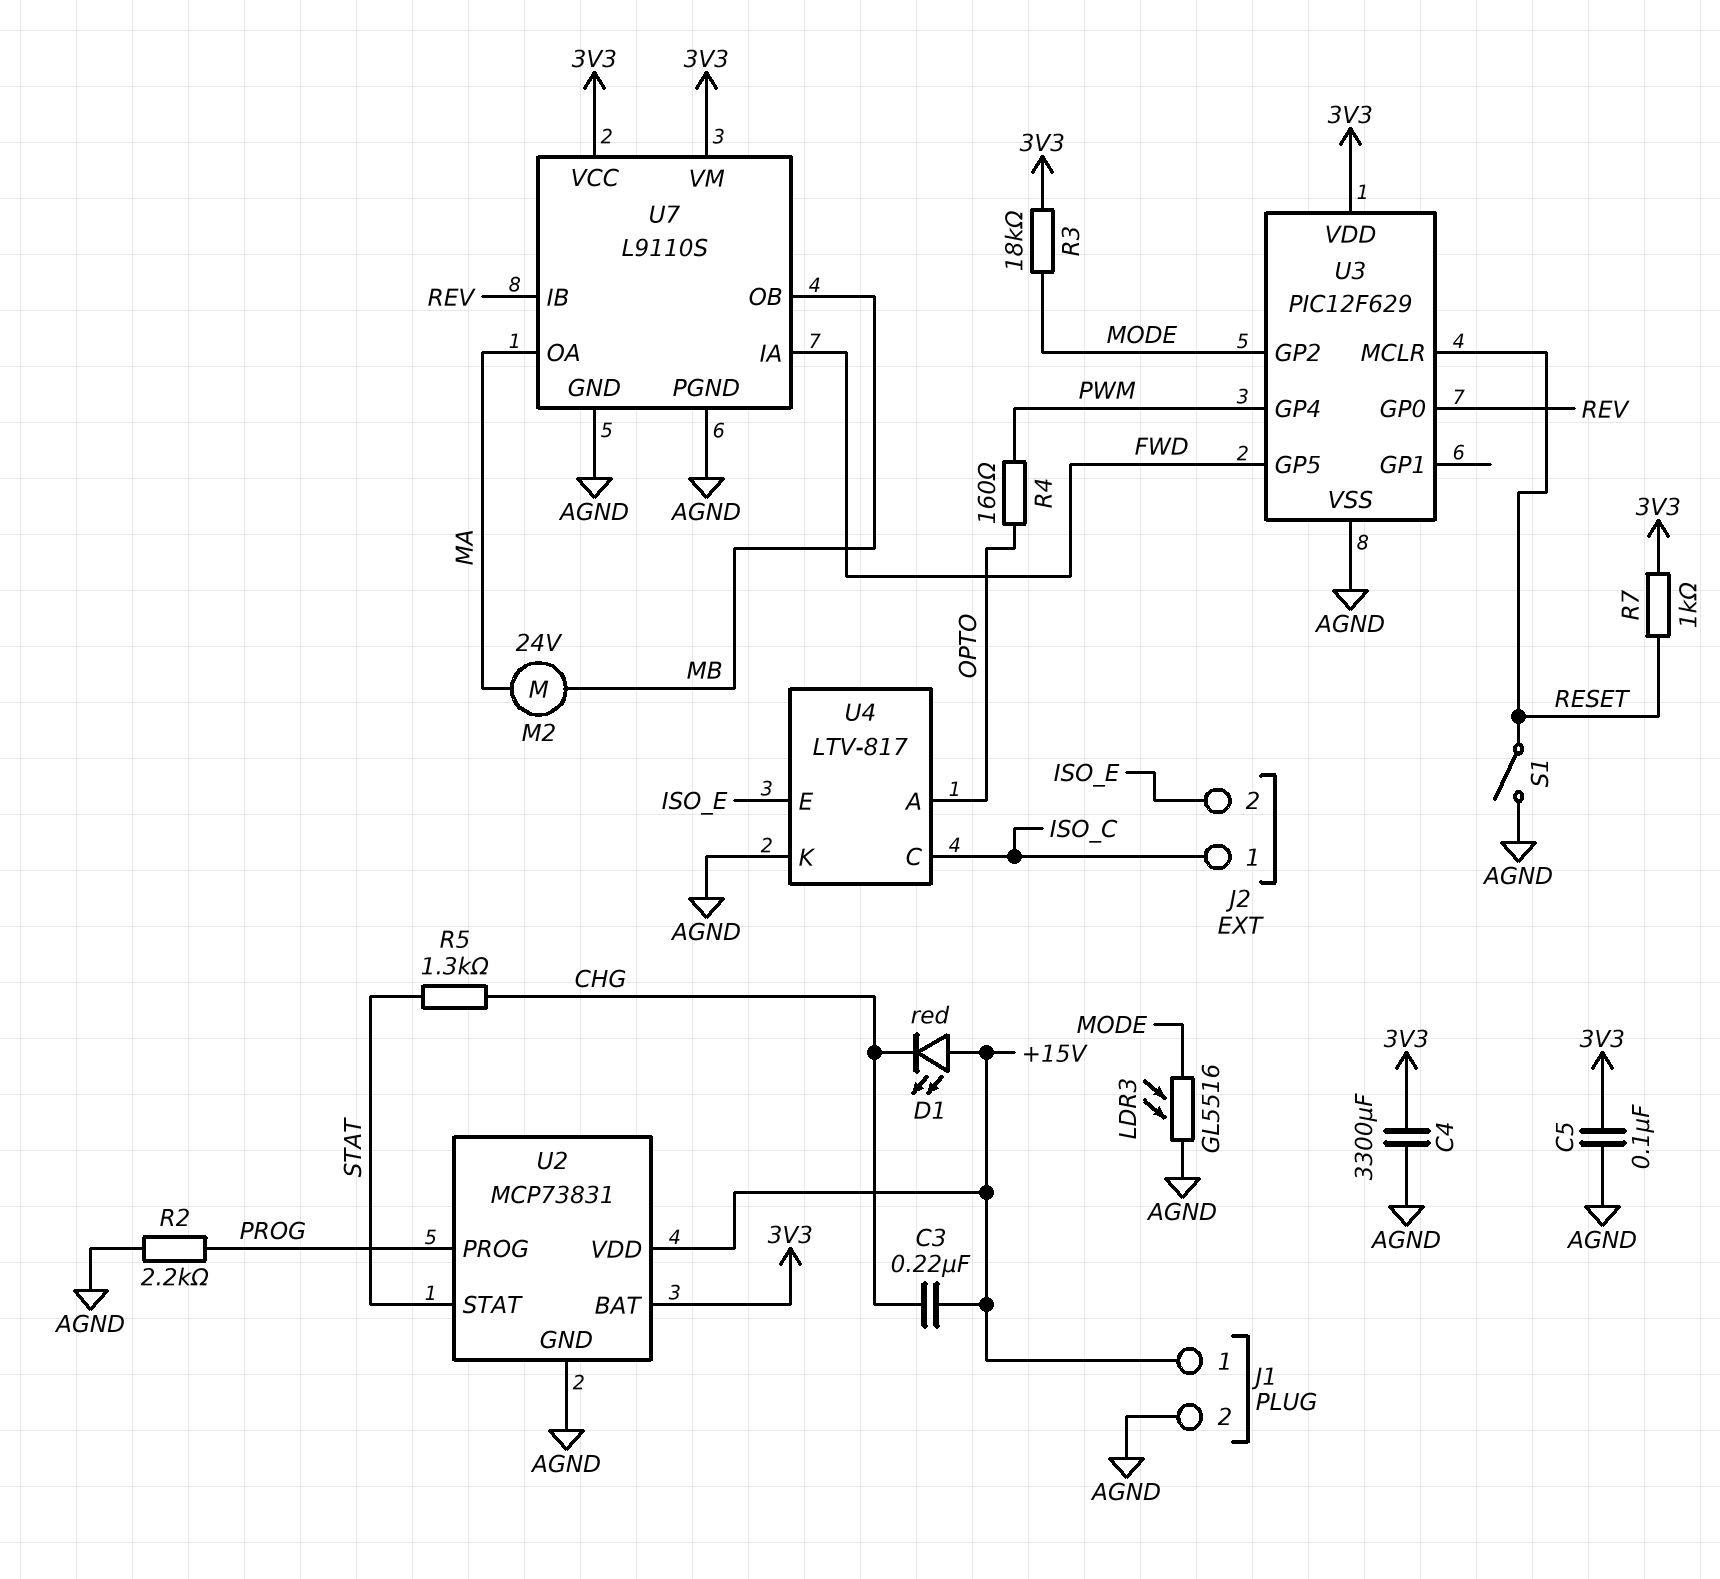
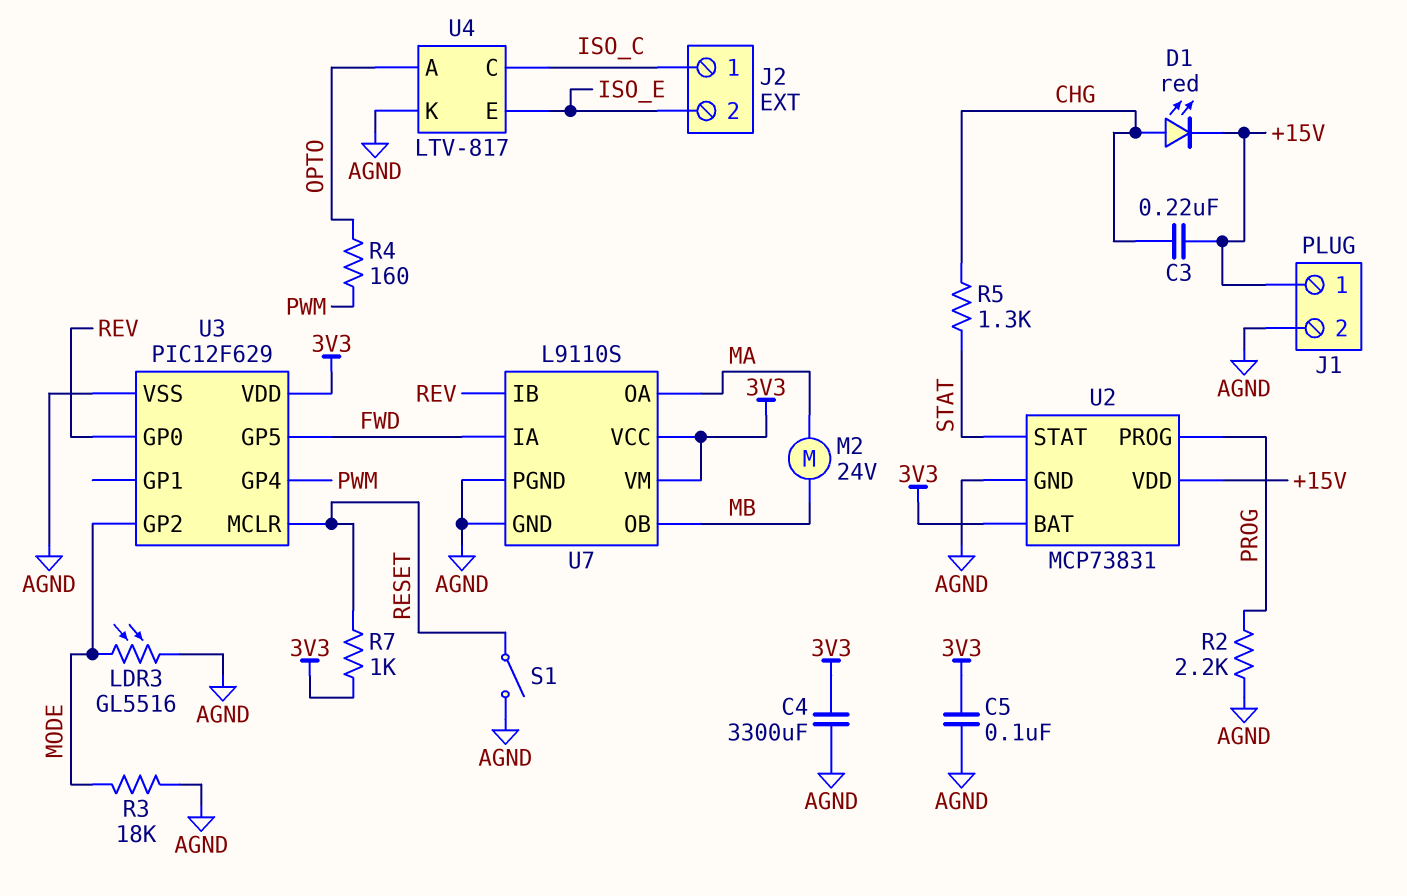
D1: LED red (A +15V, K CHG) -> LED red (A CHG, K +15V)
R3: 18k (3V3, MODE) -> 18k (AGND, MODE)

